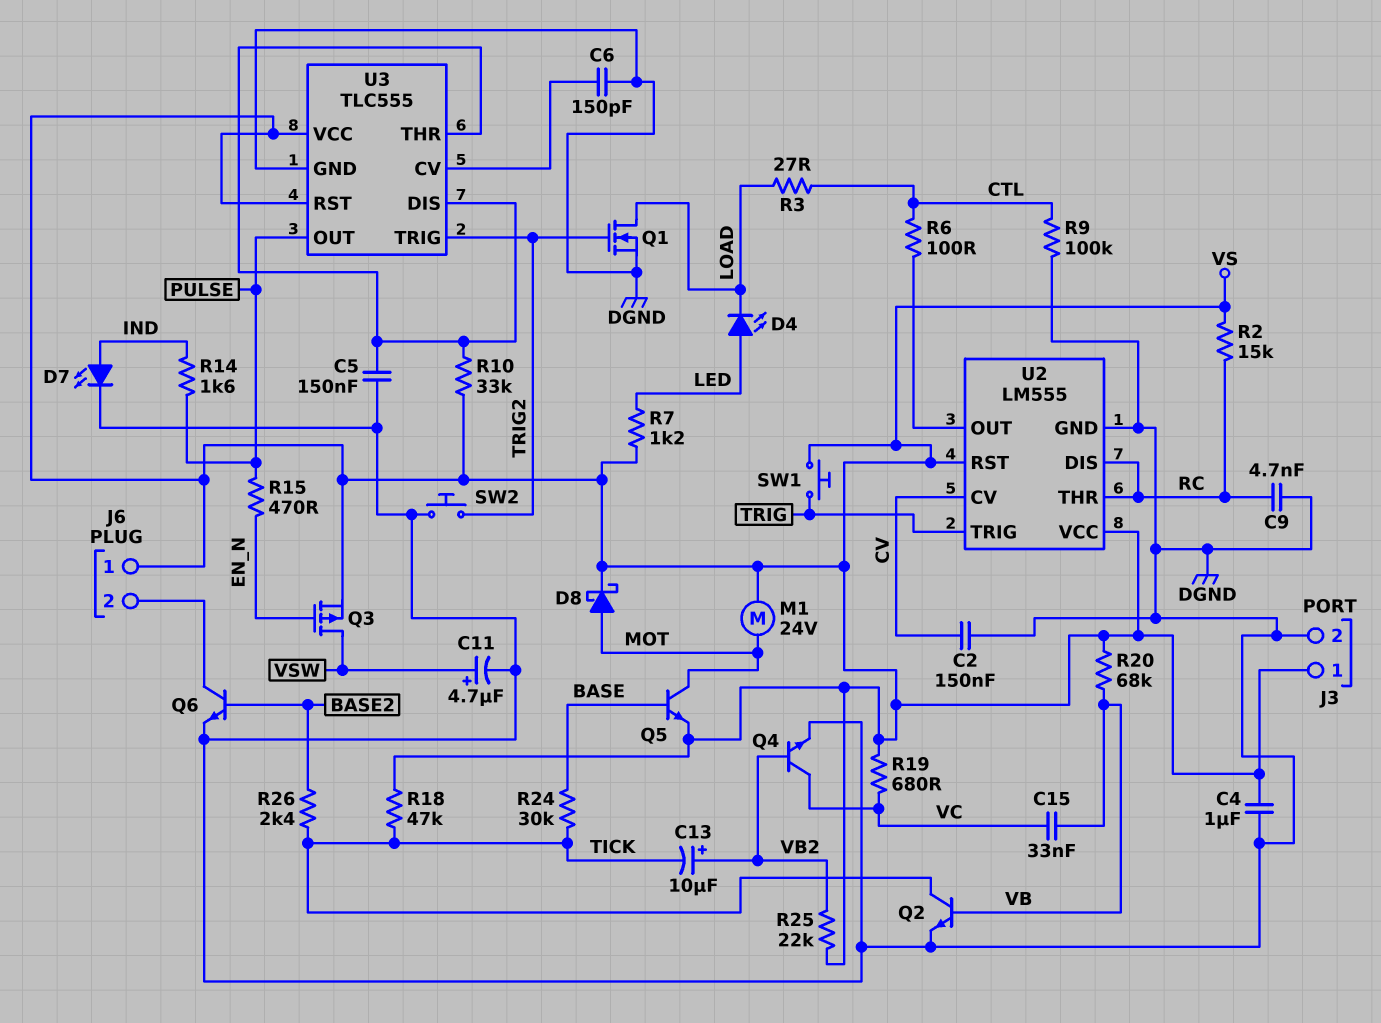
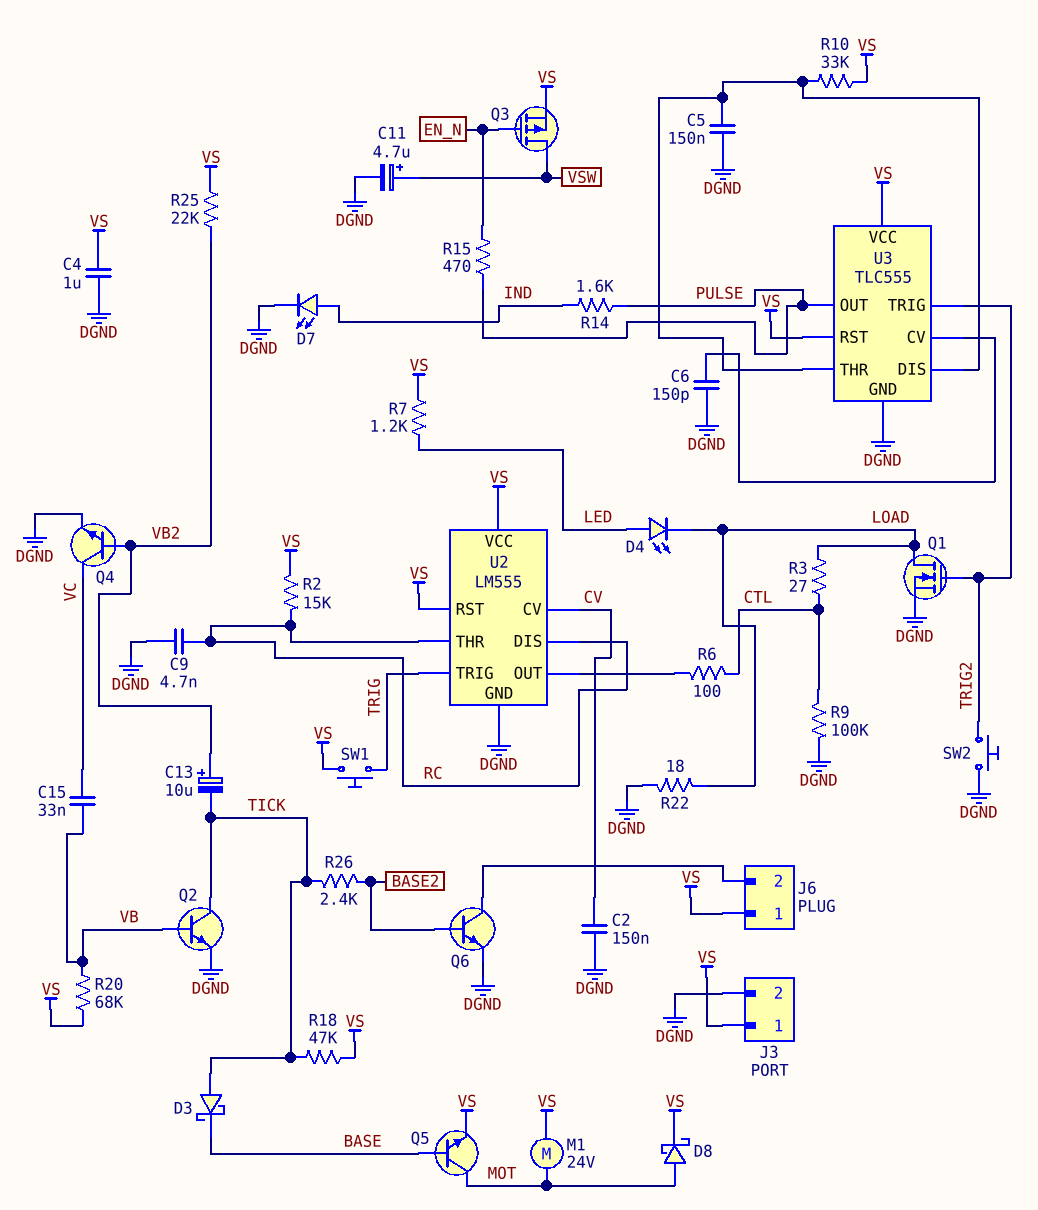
D3: none -> schottky (A TICK, K BASE)
R19: 680 (VC, VS) -> none
R22: none -> 18 (DGND, LOAD)
R24: 30k (BASE, TICK) -> none

